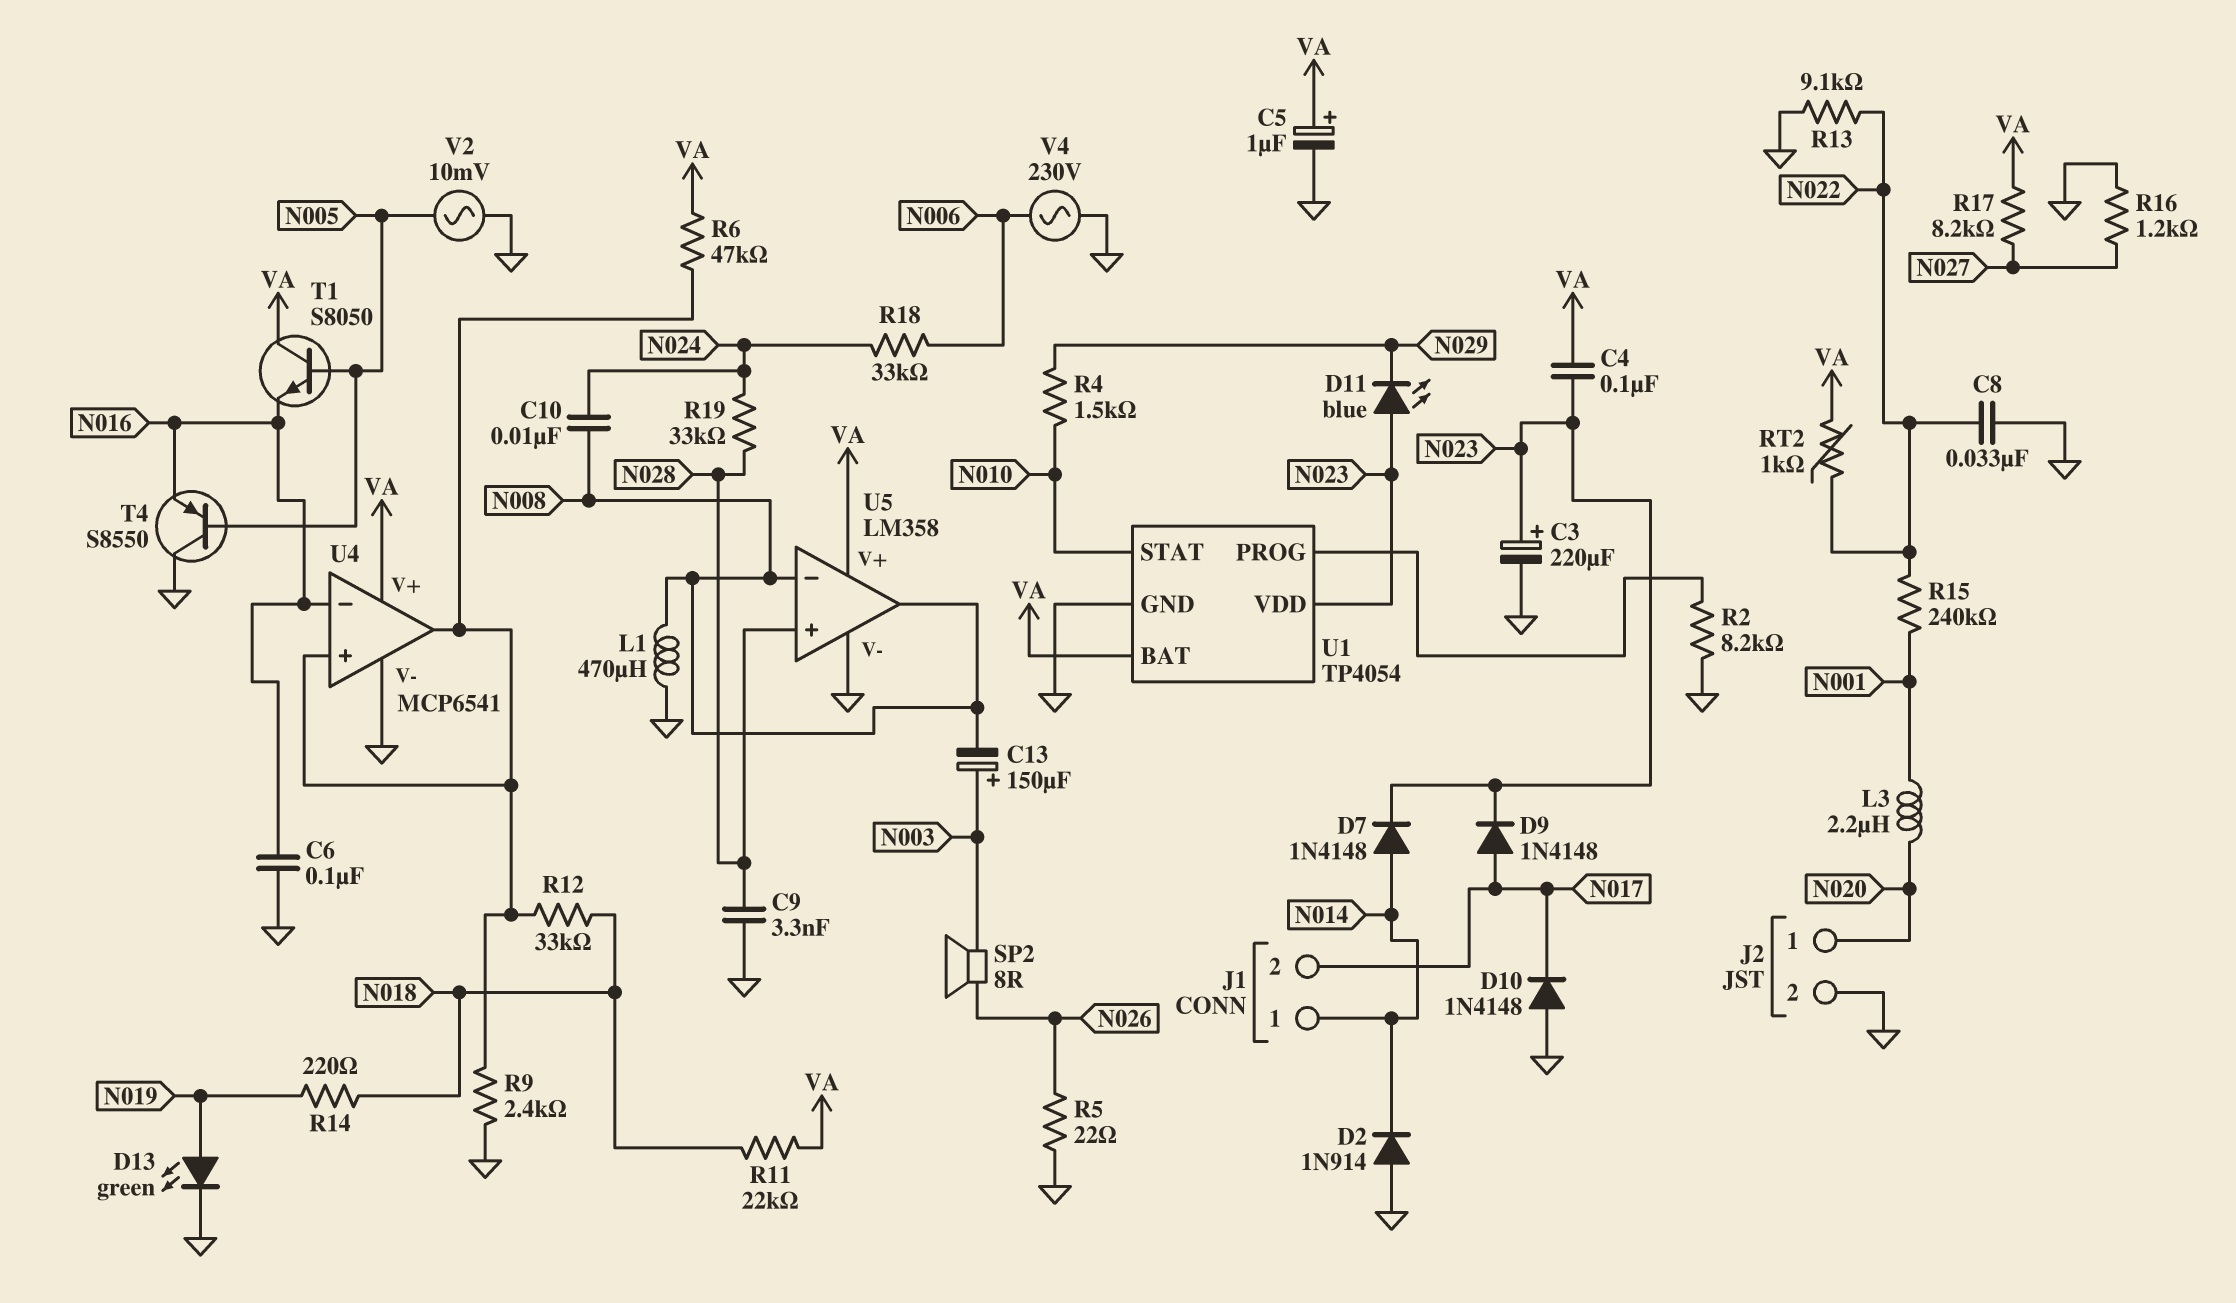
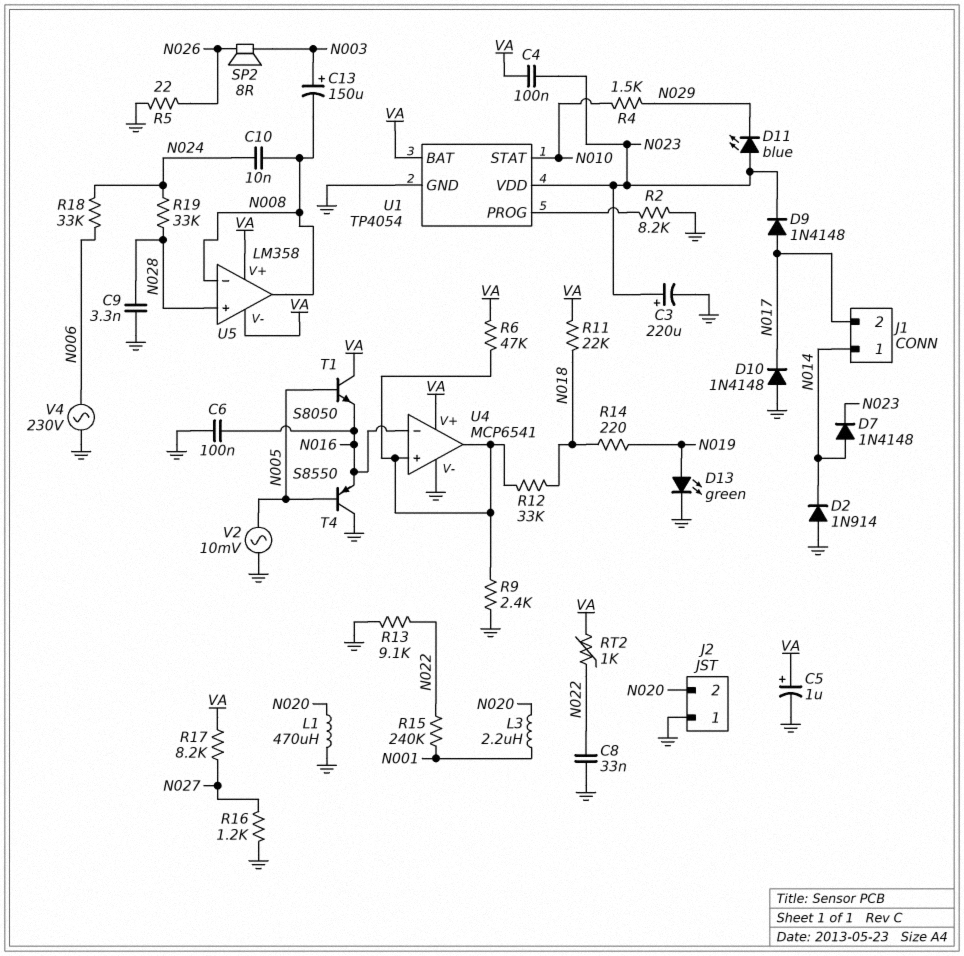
J2 pin 1: N020 -> GND
J2 pin 2: GND -> N020
L1: 470uH (GND, N008) -> 470uH (GND, N020)
U5 pin V-: GND -> VA

